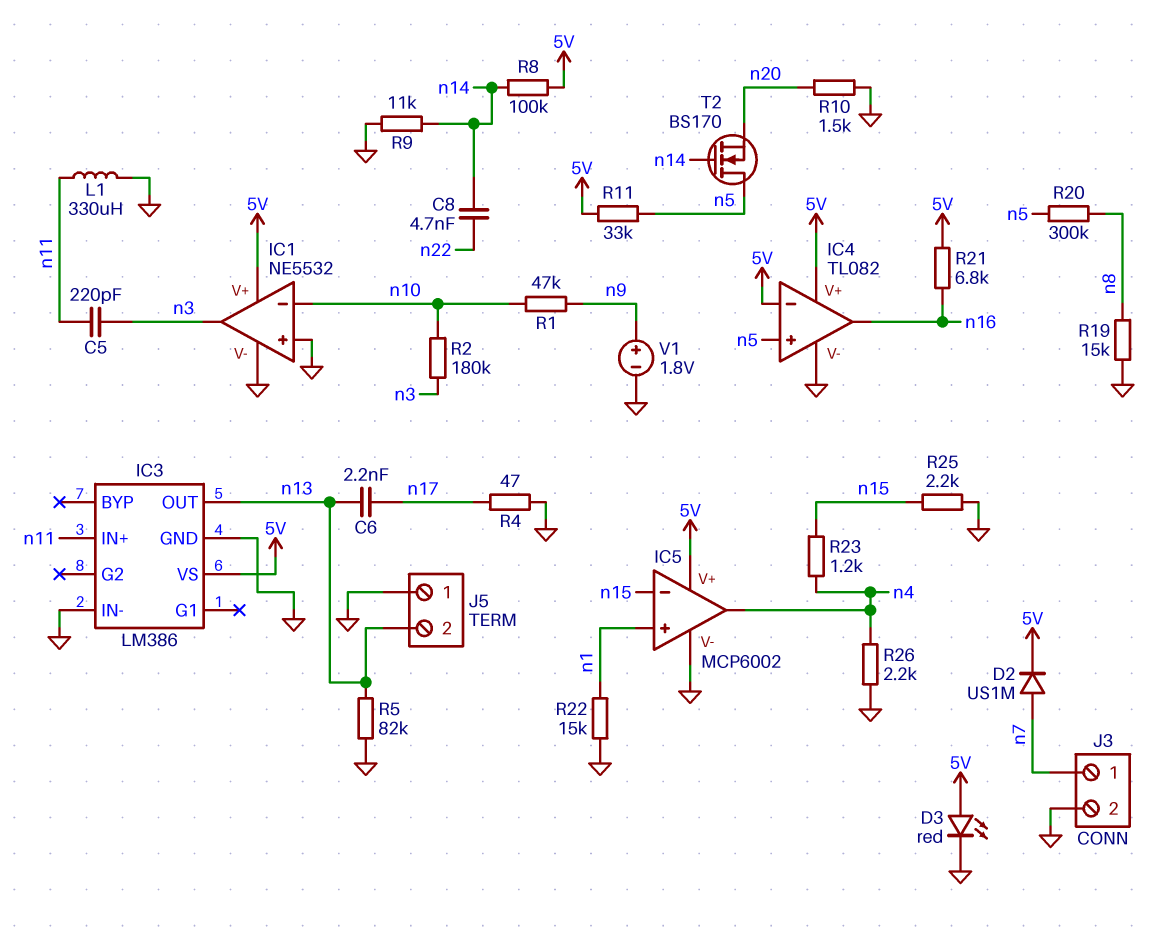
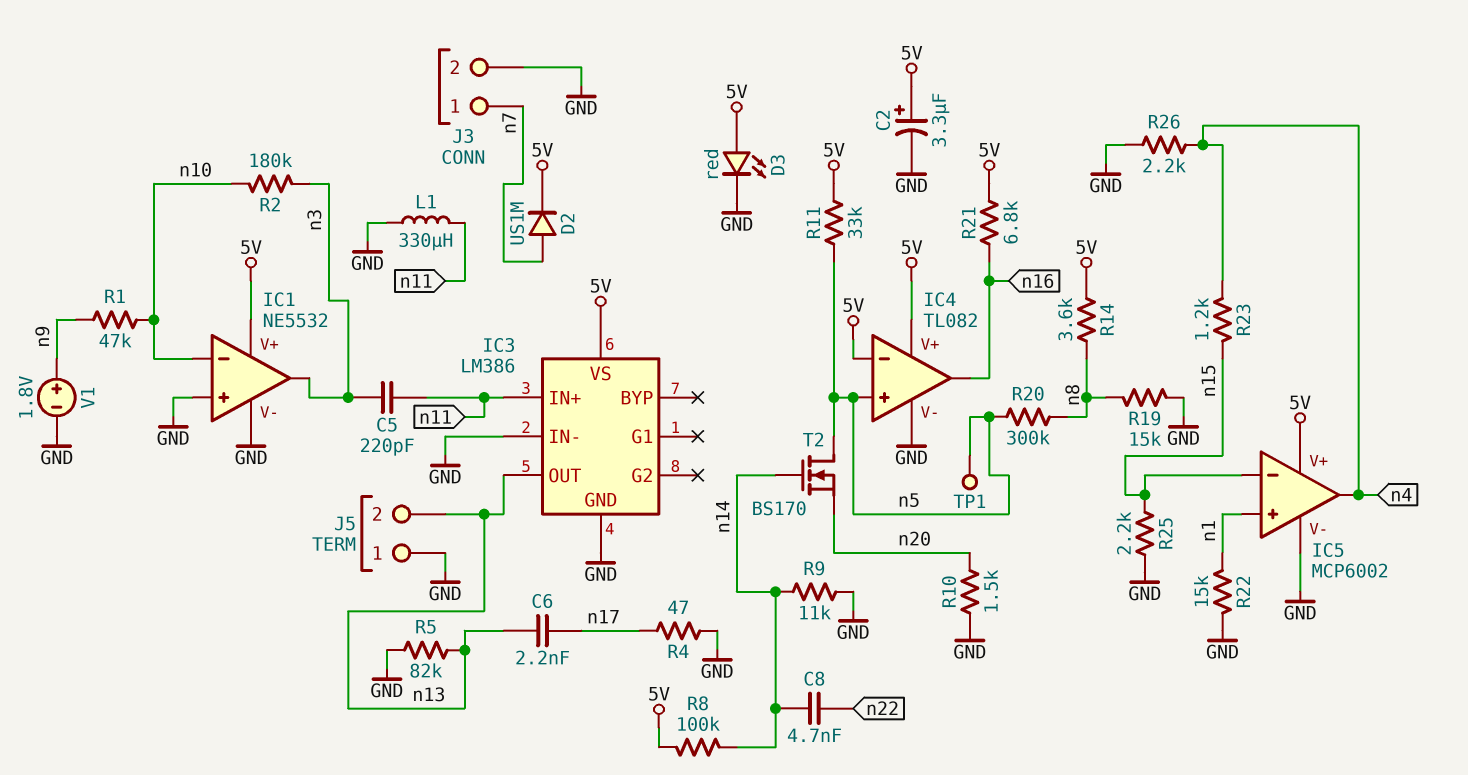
C2: none -> 3.3uF (plus 5V, minus GND)
R14: none -> 3.6k (5V, n8)
TP1: none -> test point (n5)

